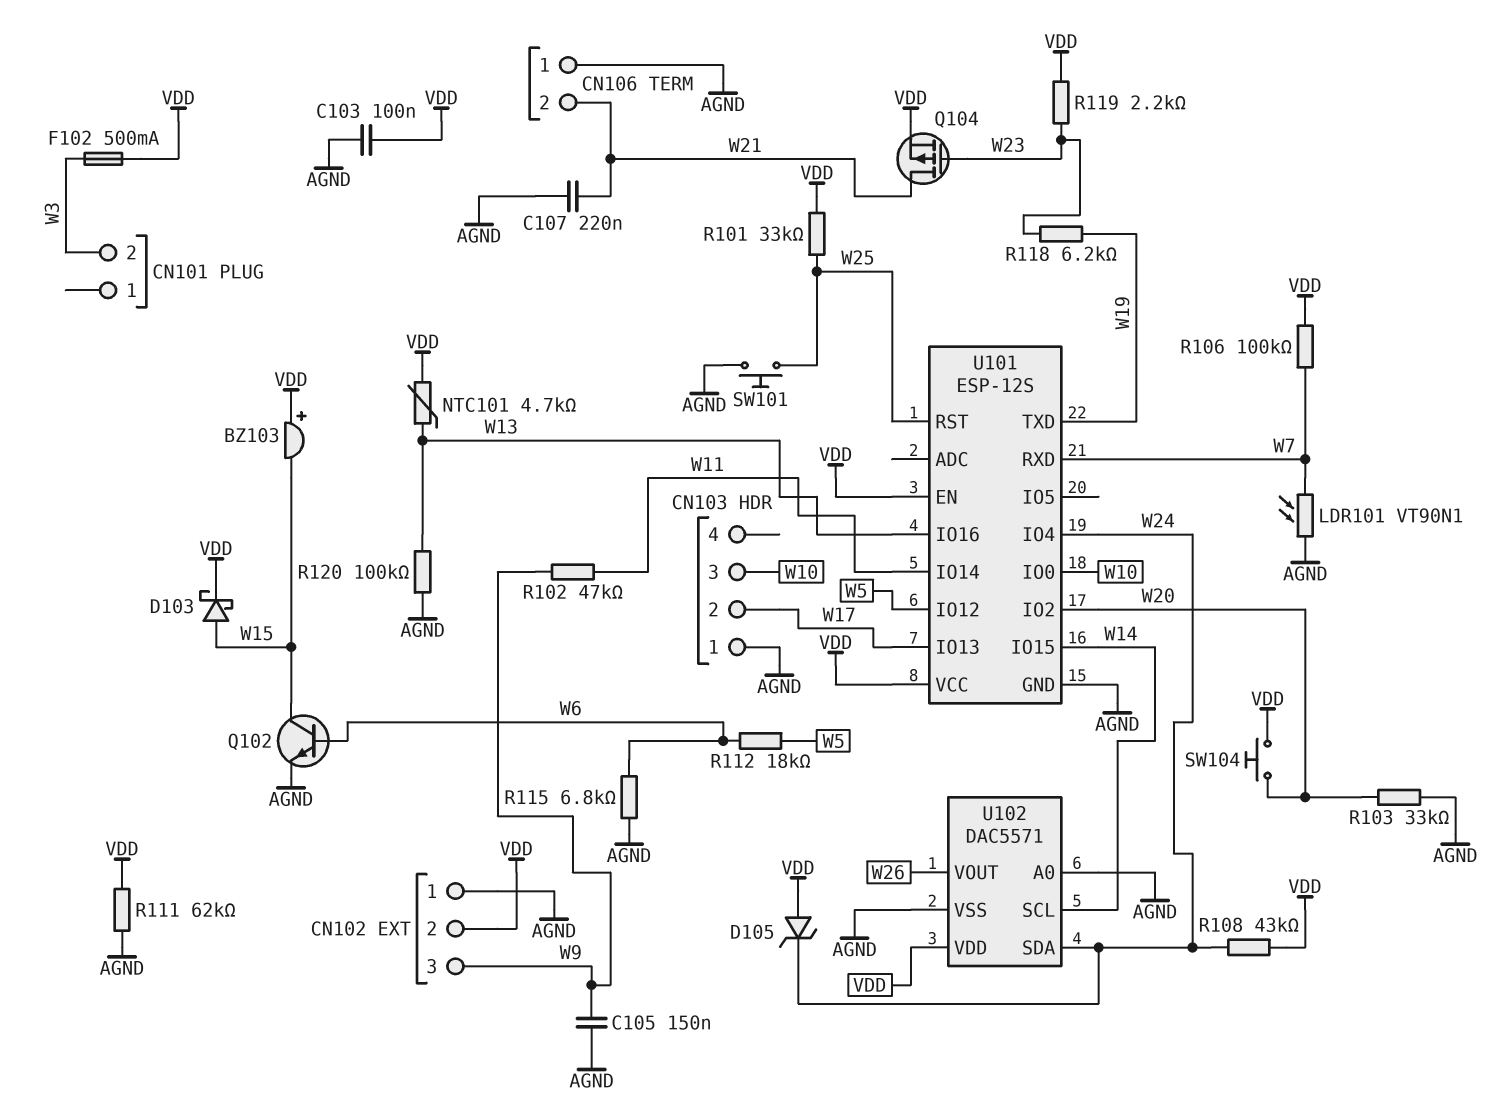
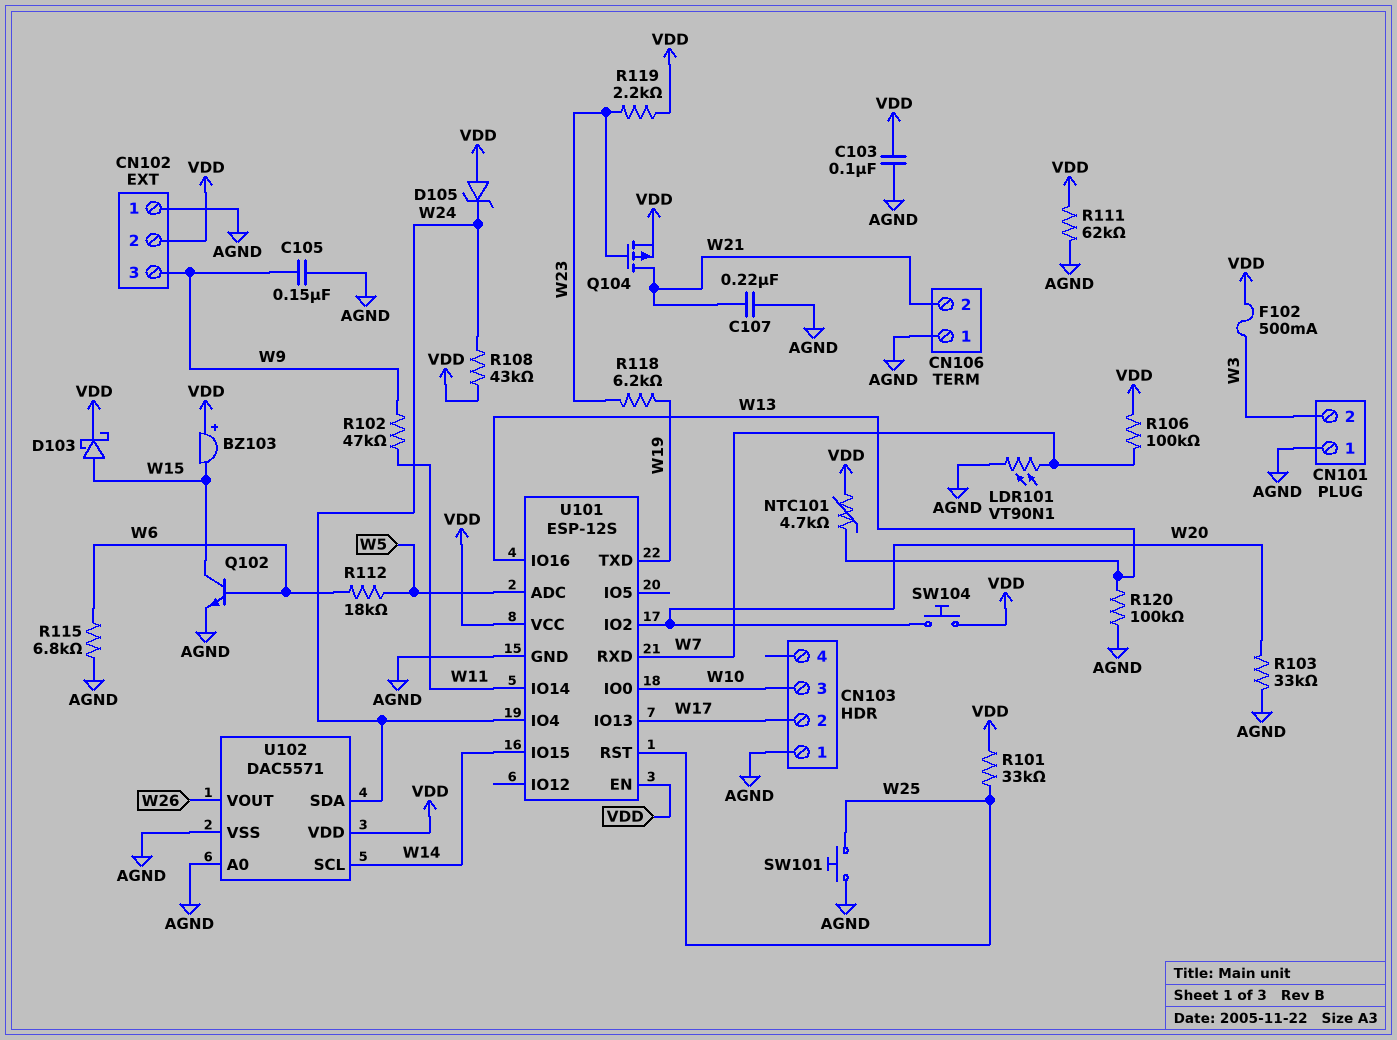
CN101 pin 1: none -> AGND
U101 pin ADC: none -> W5
U101 pin IO12: W5 -> none

